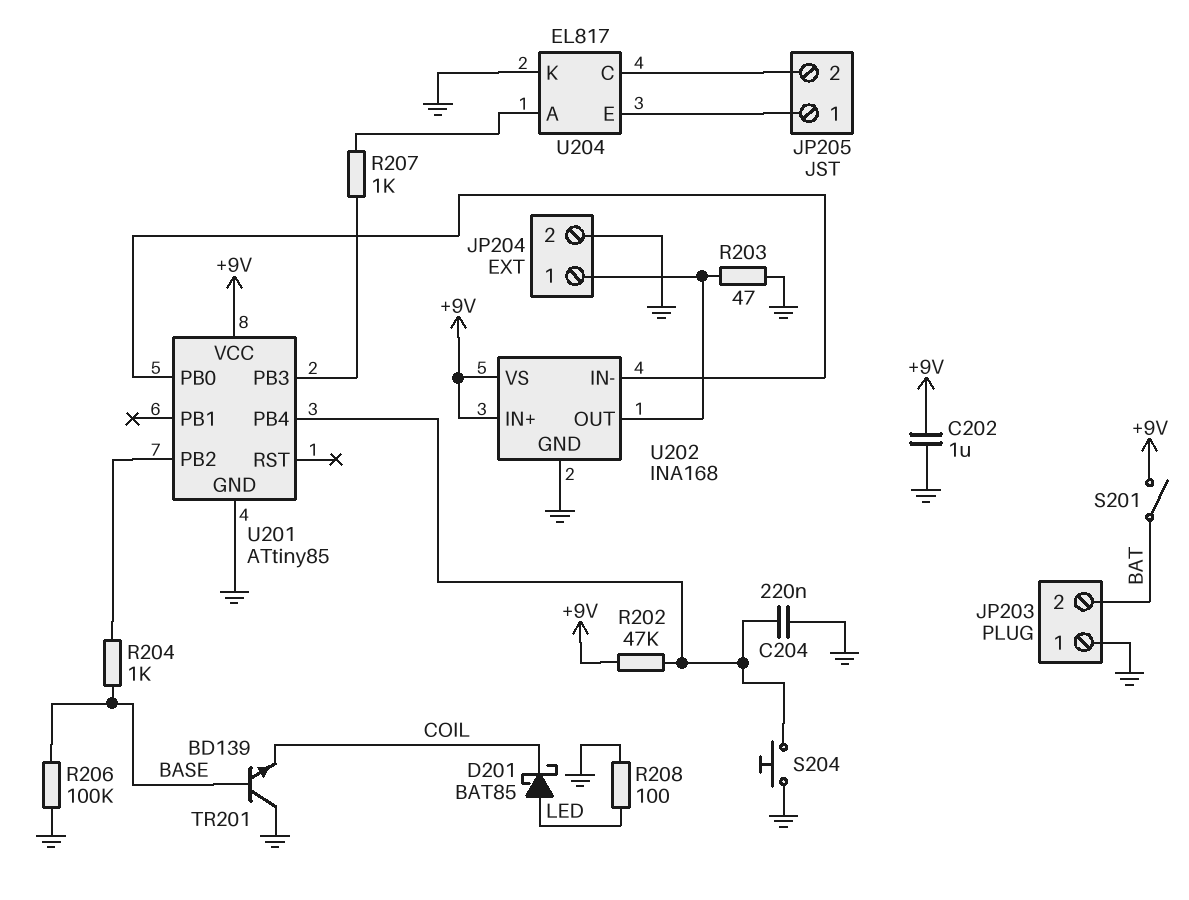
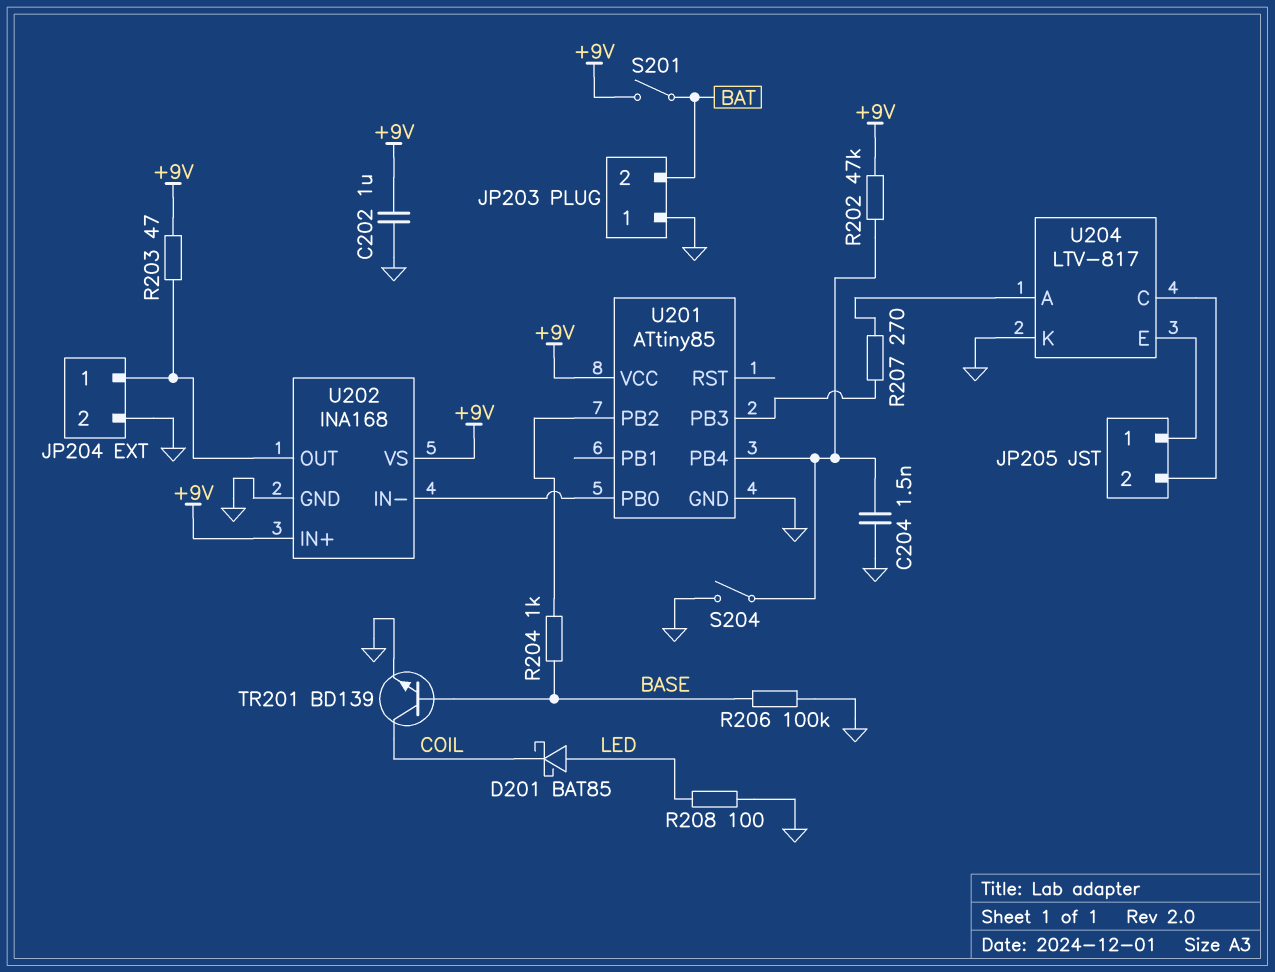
C204: 220nF (GND, U201/PB4) -> 1.5nF (GND, U201/PB4)
R203: 47 (GND, JP204/1) -> 47 (+9V, JP204/1)
R207: 1k (U201/PB3, U204/A) -> 270 (U201/PB3, U204/A)
S204: button (GND, U201/PB4) -> switch (GND, U201/PB4)
TR201: NPN BD139 (B BASE, C GND, E COIL) -> NPN BD139 (B BASE, C COIL, E GND)
U204: EL817 -> LTV-817

